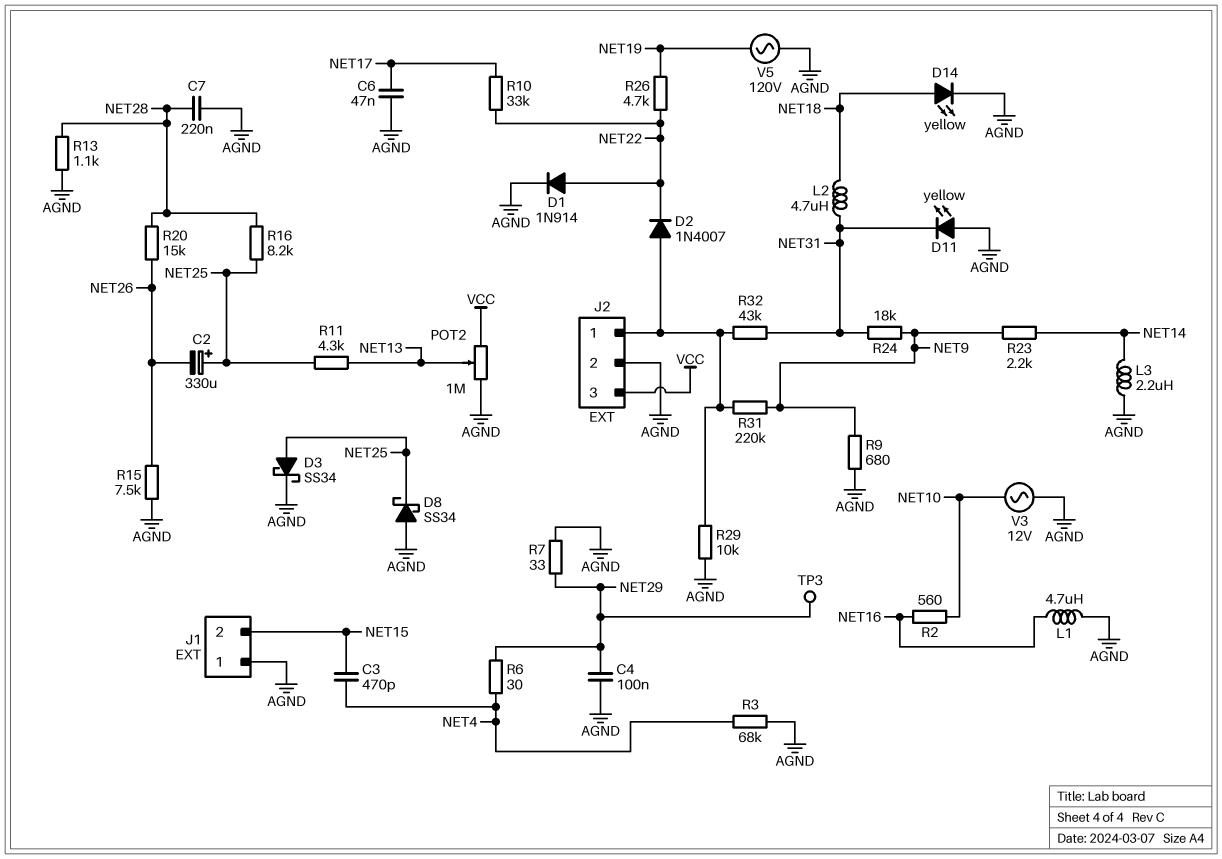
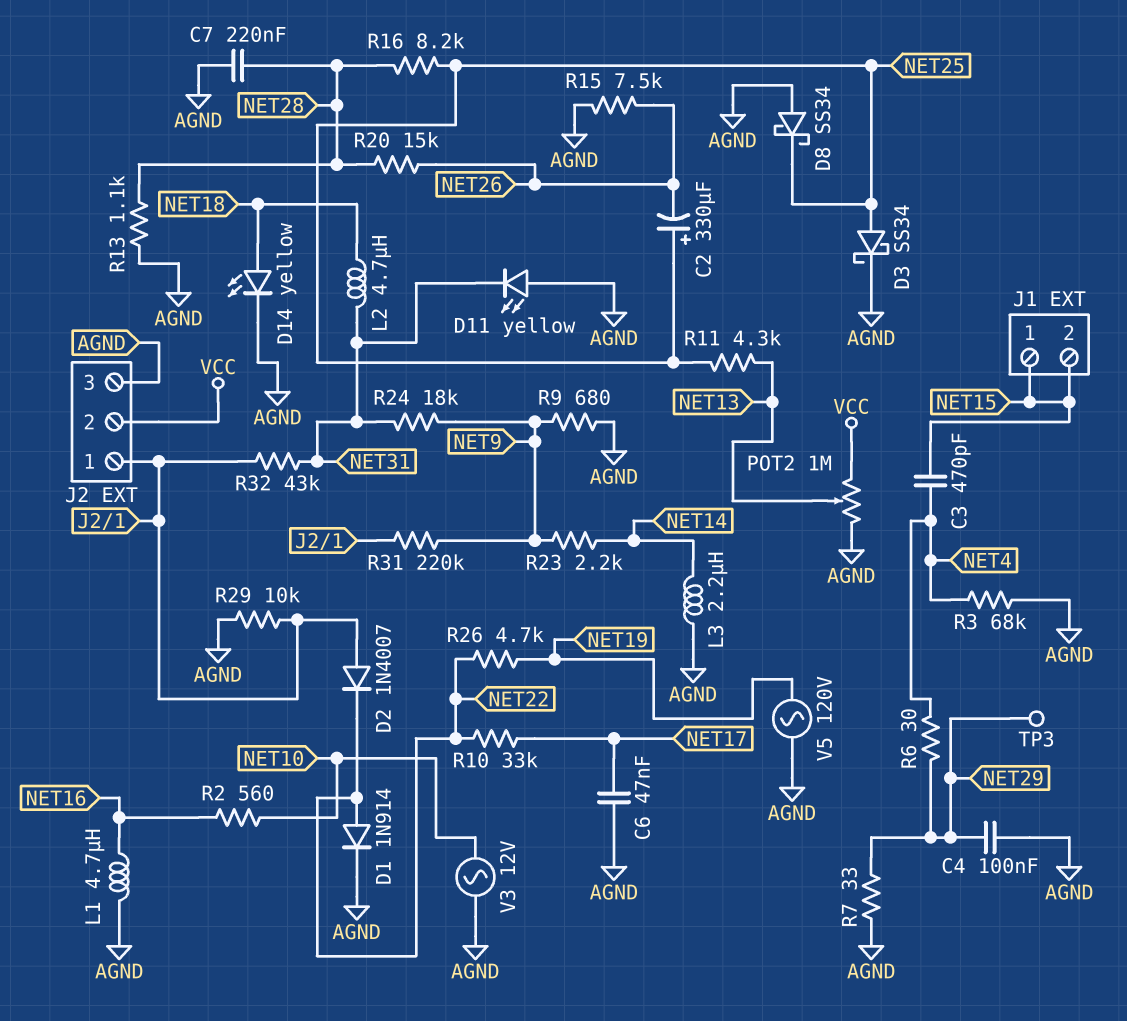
J1 pin 1: AGND -> NET15
J2 pin 2: AGND -> VCC
J2 pin 3: VCC -> AGND

